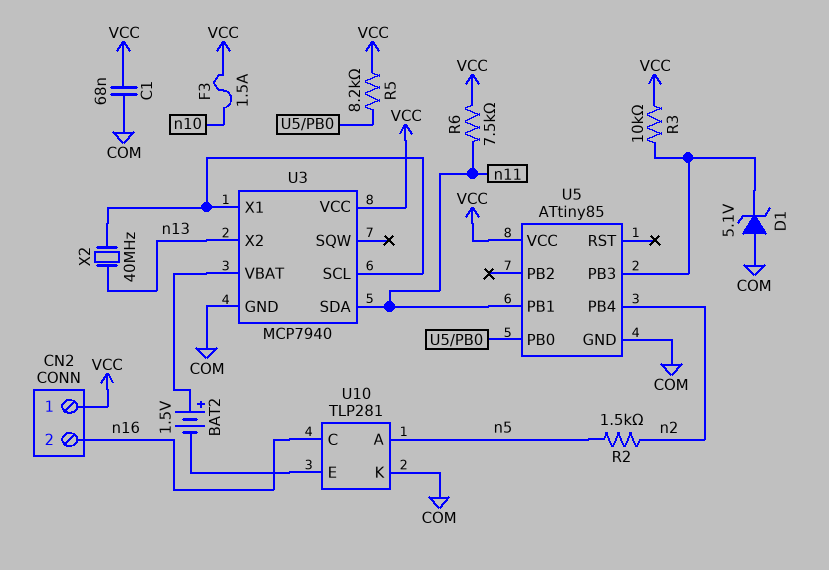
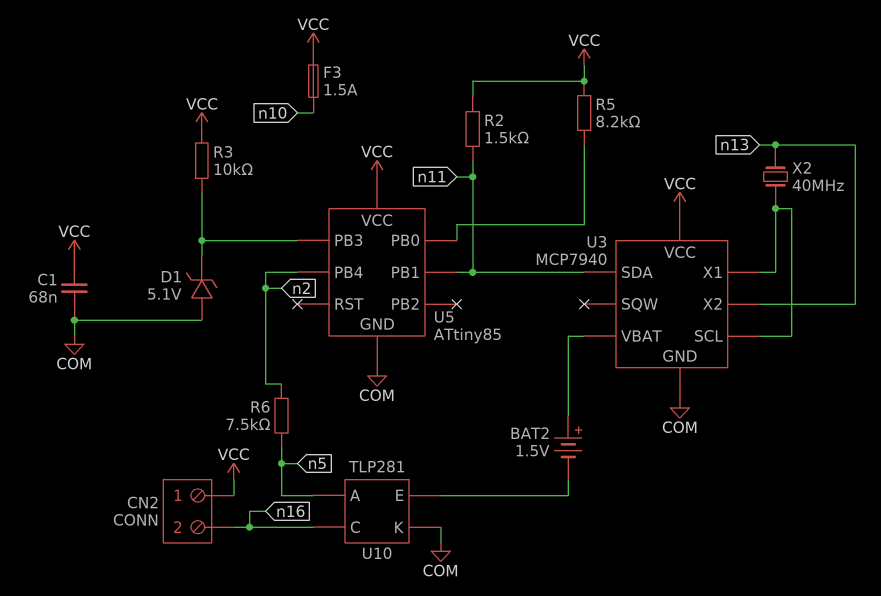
R2: 1.5k (n2, n5) -> 1.5k (VCC, n11)
R6: 7.5k (VCC, n11) -> 7.5k (n2, n5)

